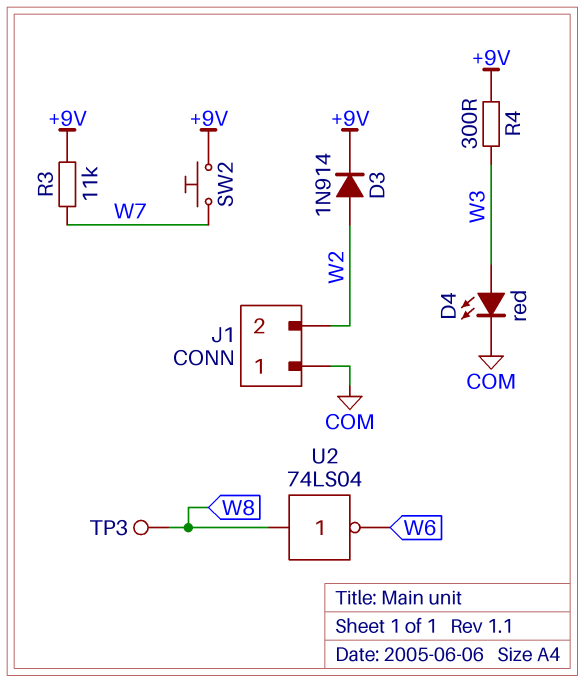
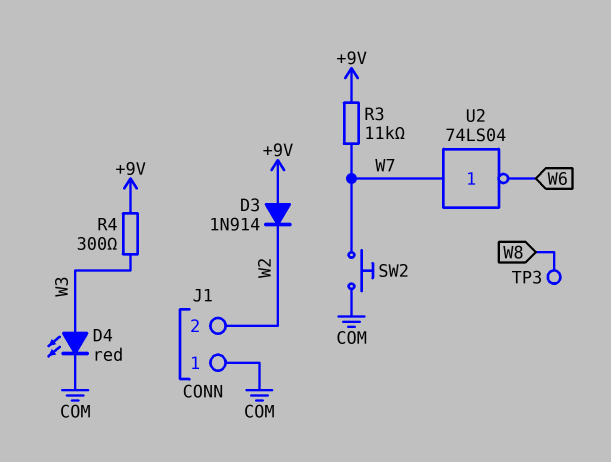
D3: diode 1N914 (A W2, K +9V) -> diode 1N914 (A +9V, K W2)
SW2: button (+9V, W7) -> button (COM, W7)
U2: NOT 74LS04 (in W8, out W6) -> NOT 74LS04 (in W7, out W6)

